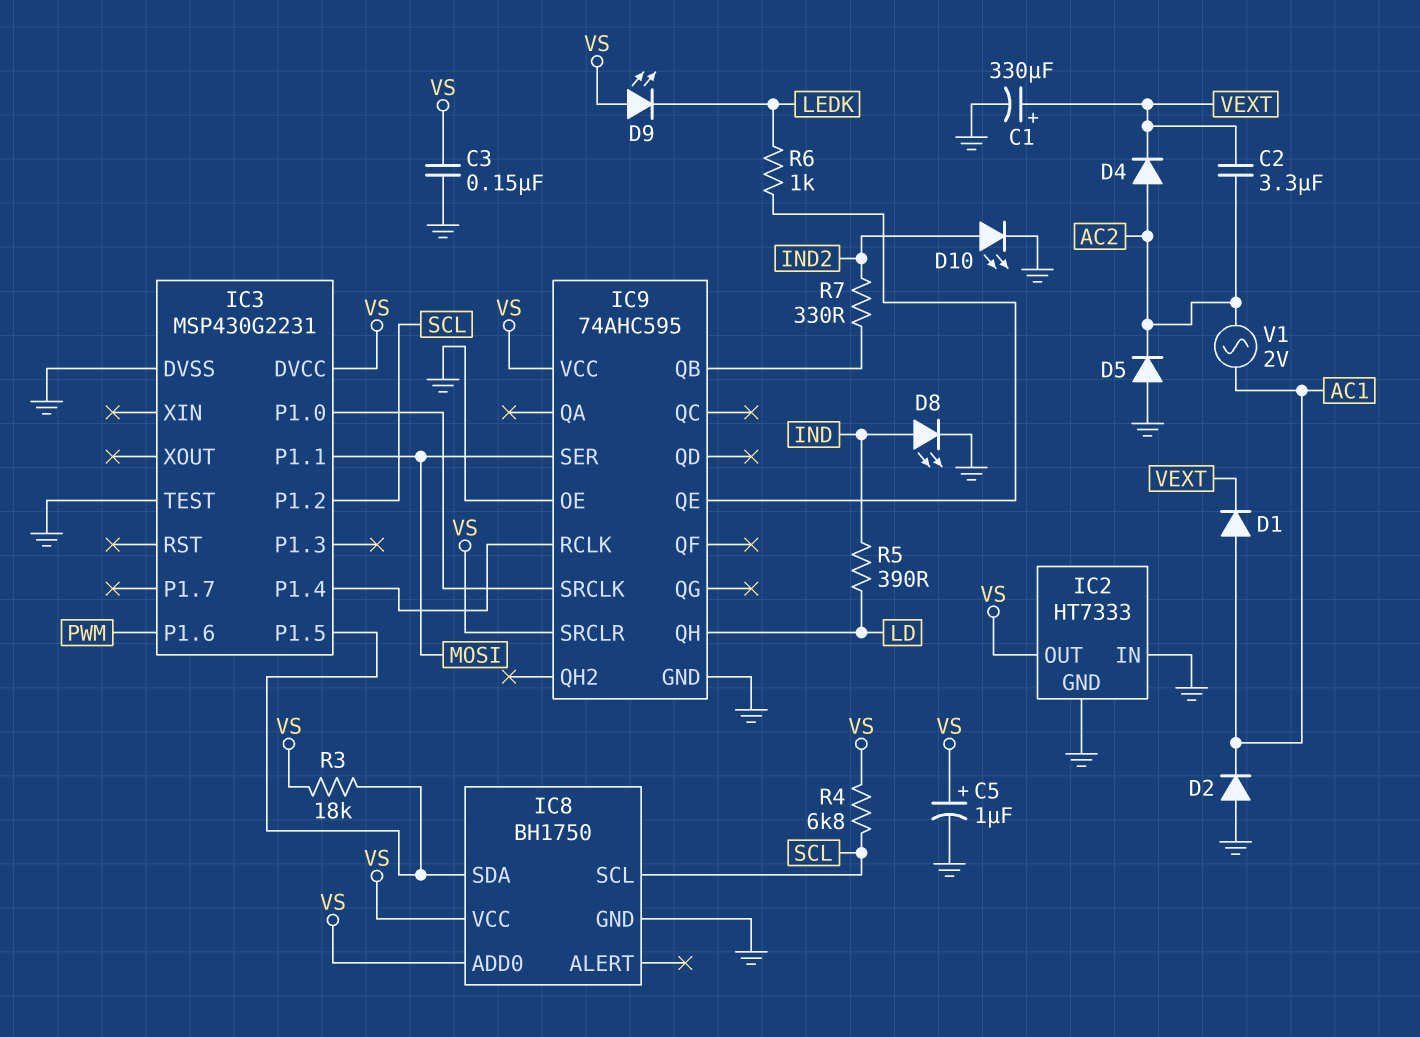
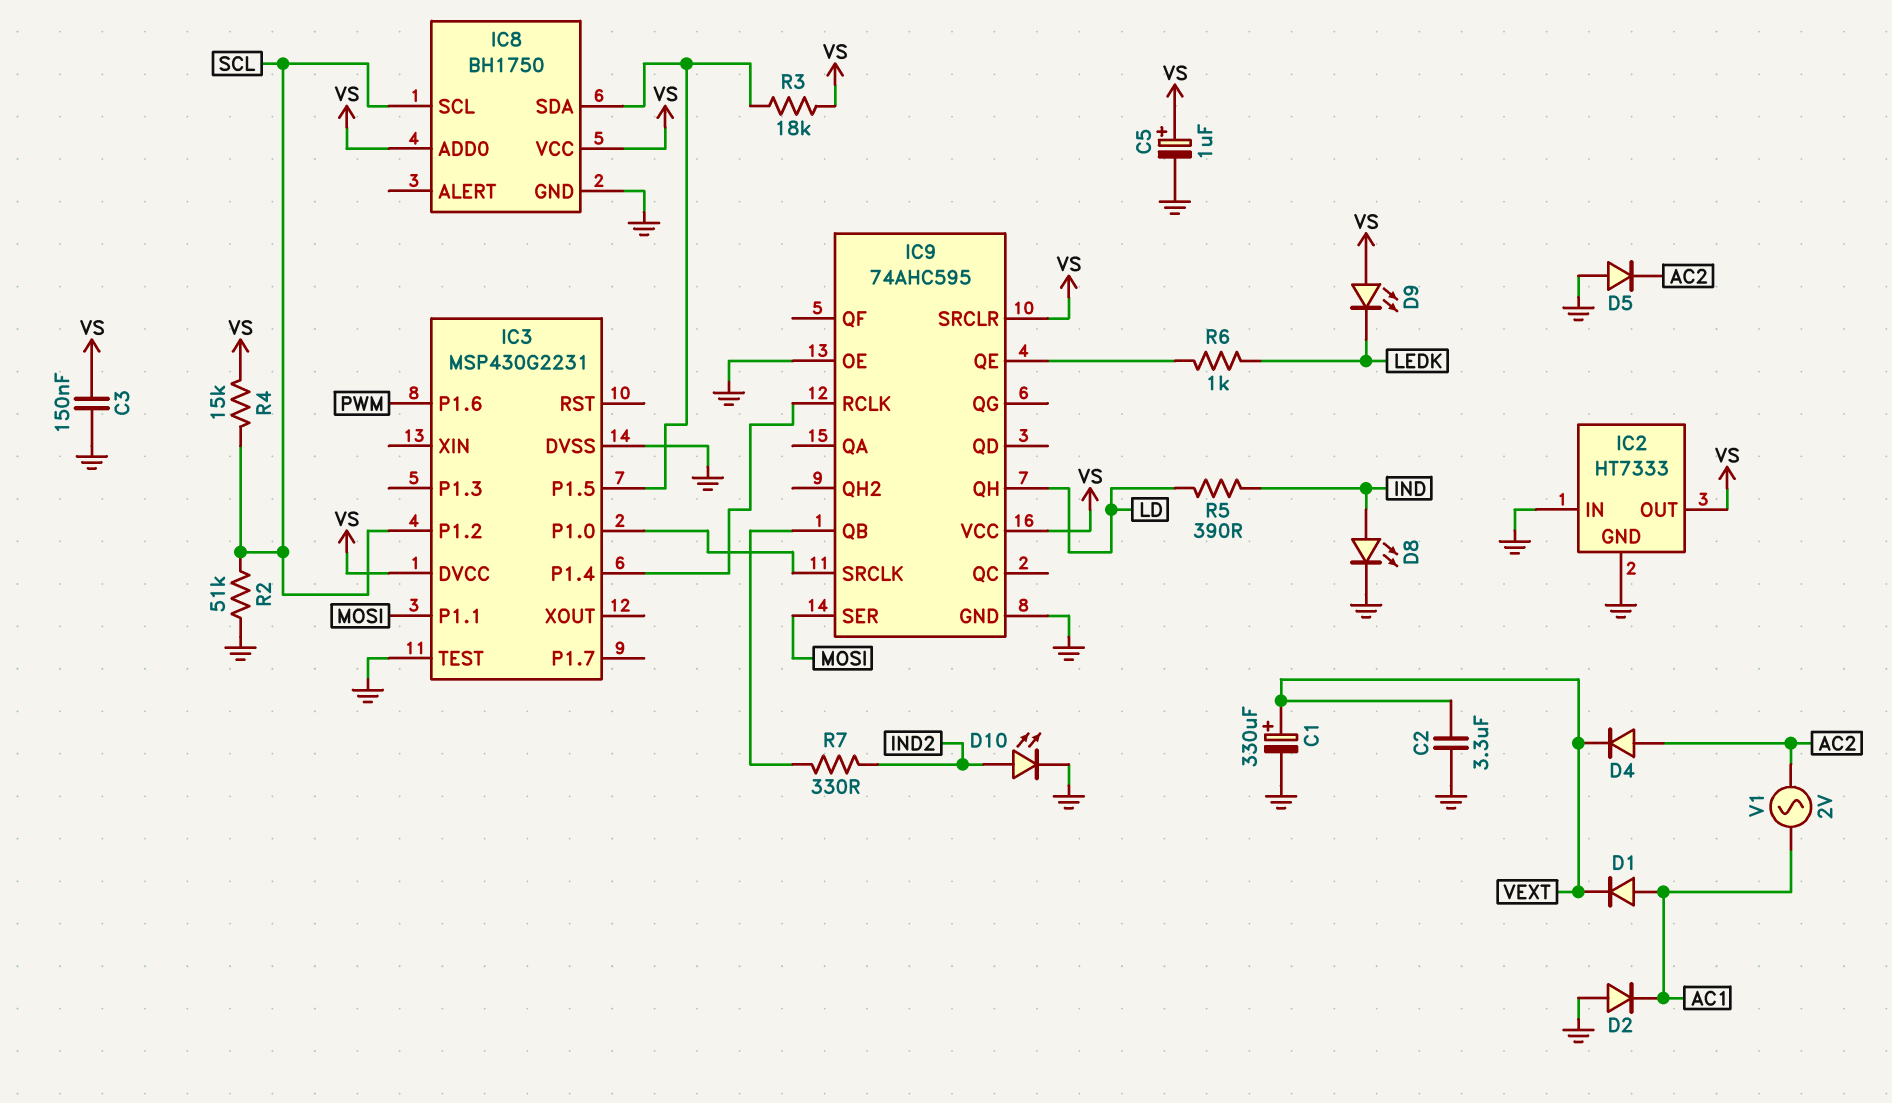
C2: 3.3uF (AC2, VEXT) -> 3.3uF (GND, VEXT)
R2: none -> 51k (GND, SCL)
R4: 6.8k (SCL, VS) -> 15k (SCL, VS)

